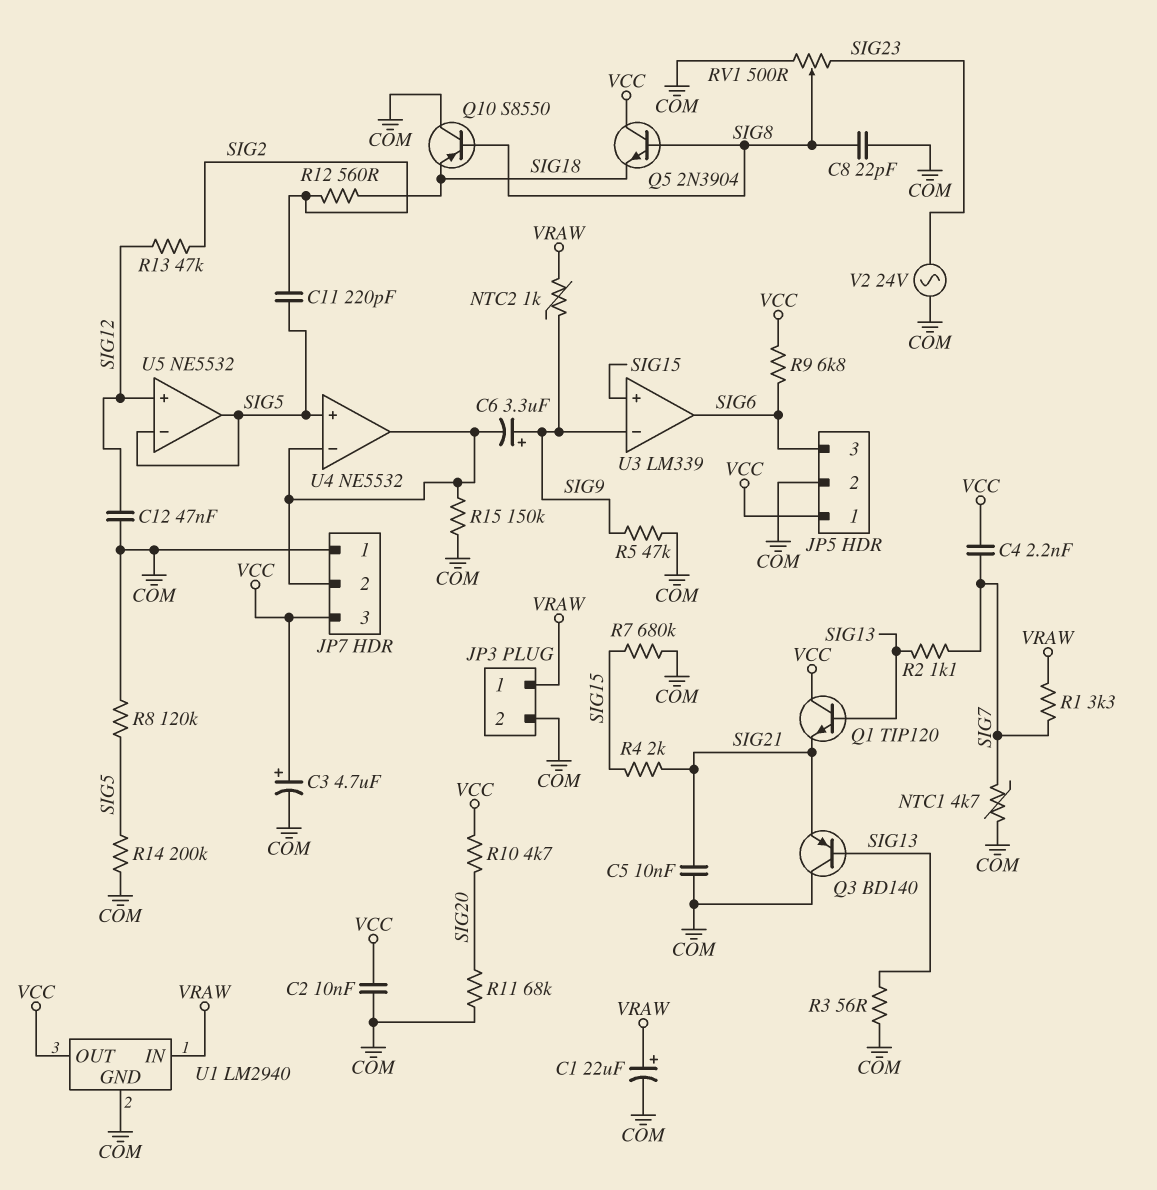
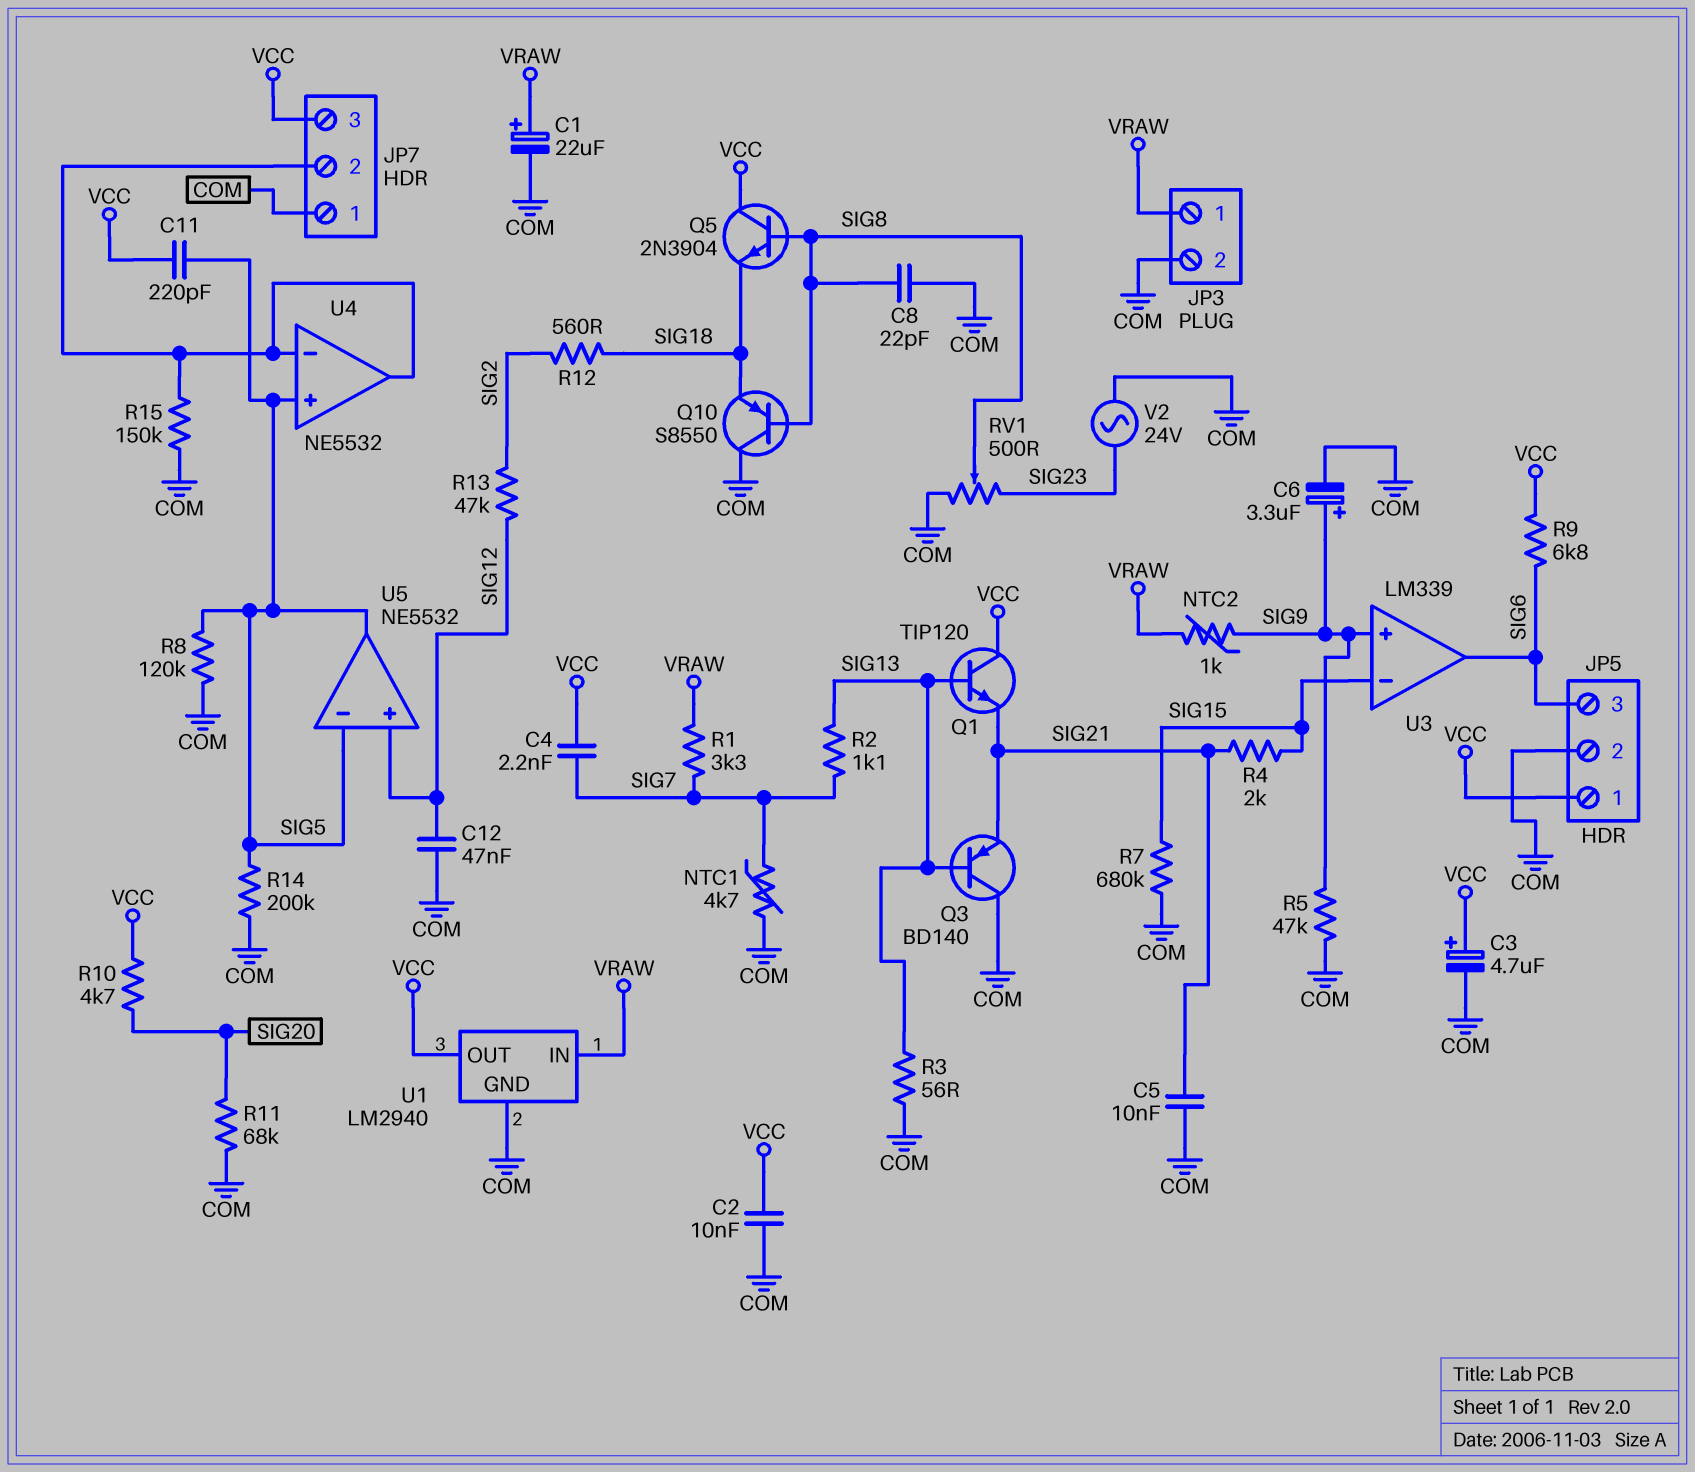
C6: 3.3uF (plus SIG9, minus JP7/2) -> 3.3uF (plus SIG9, minus COM)
C11: 220pF (SIG2, SIG5) -> 220pF (SIG5, VCC)
U3 pin in+: SIG15 -> SIG9
U3 pin in-: SIG9 -> SIG15

